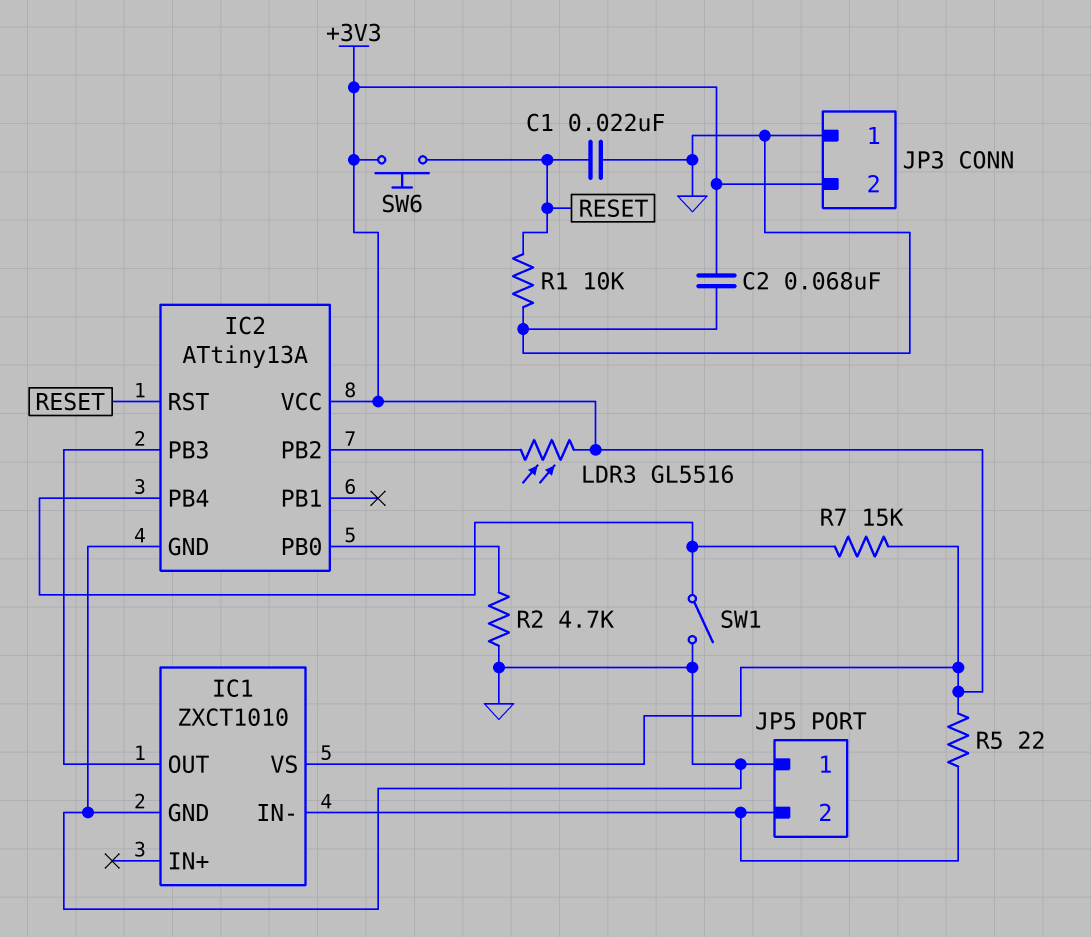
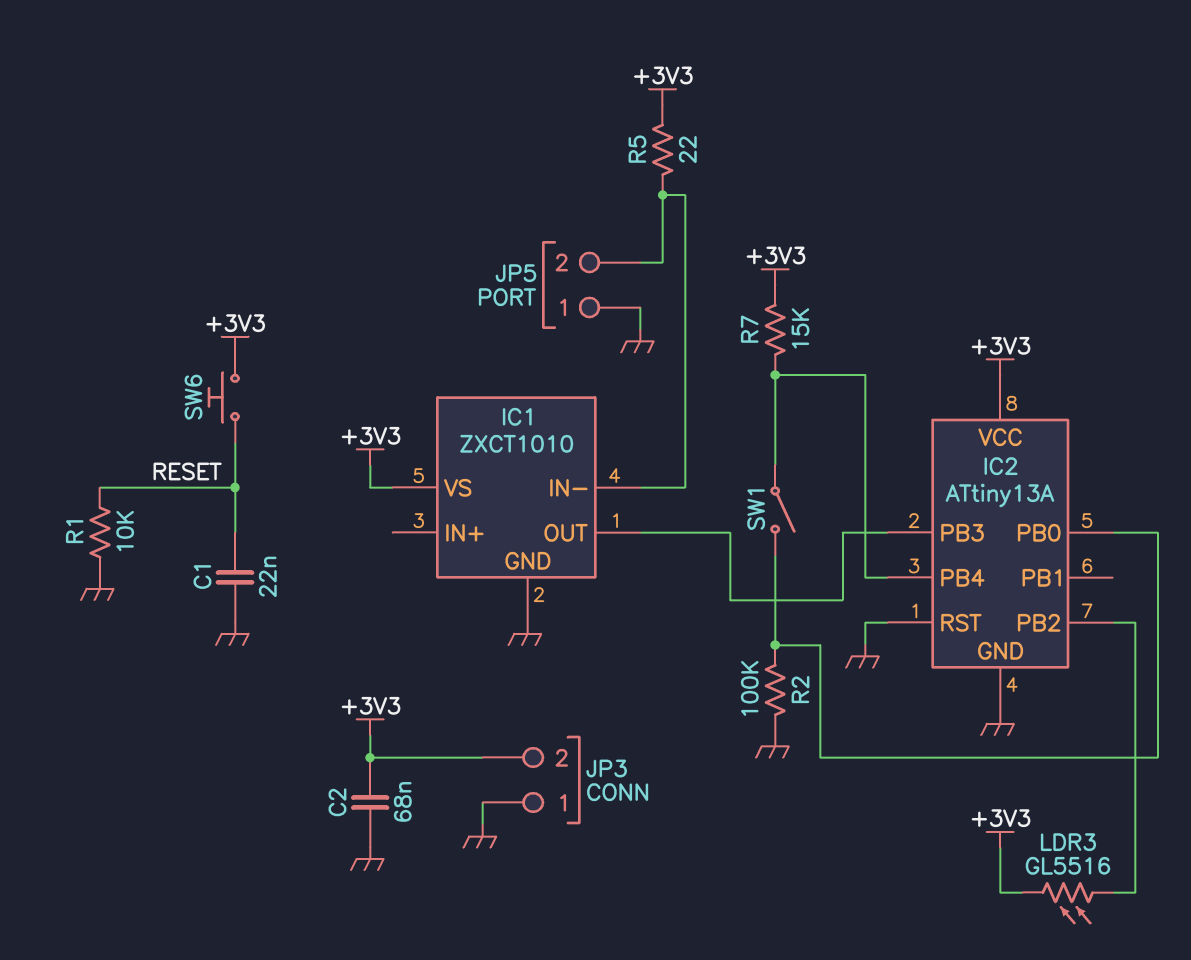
IC2 pin RST: RESET -> GND
R2: 4.7k (GND, IC2/PB0) -> 100k (GND, IC2/PB0)
SW1: switch (GND, IC2/PB4) -> switch (IC2/PB0, IC2/PB4)

